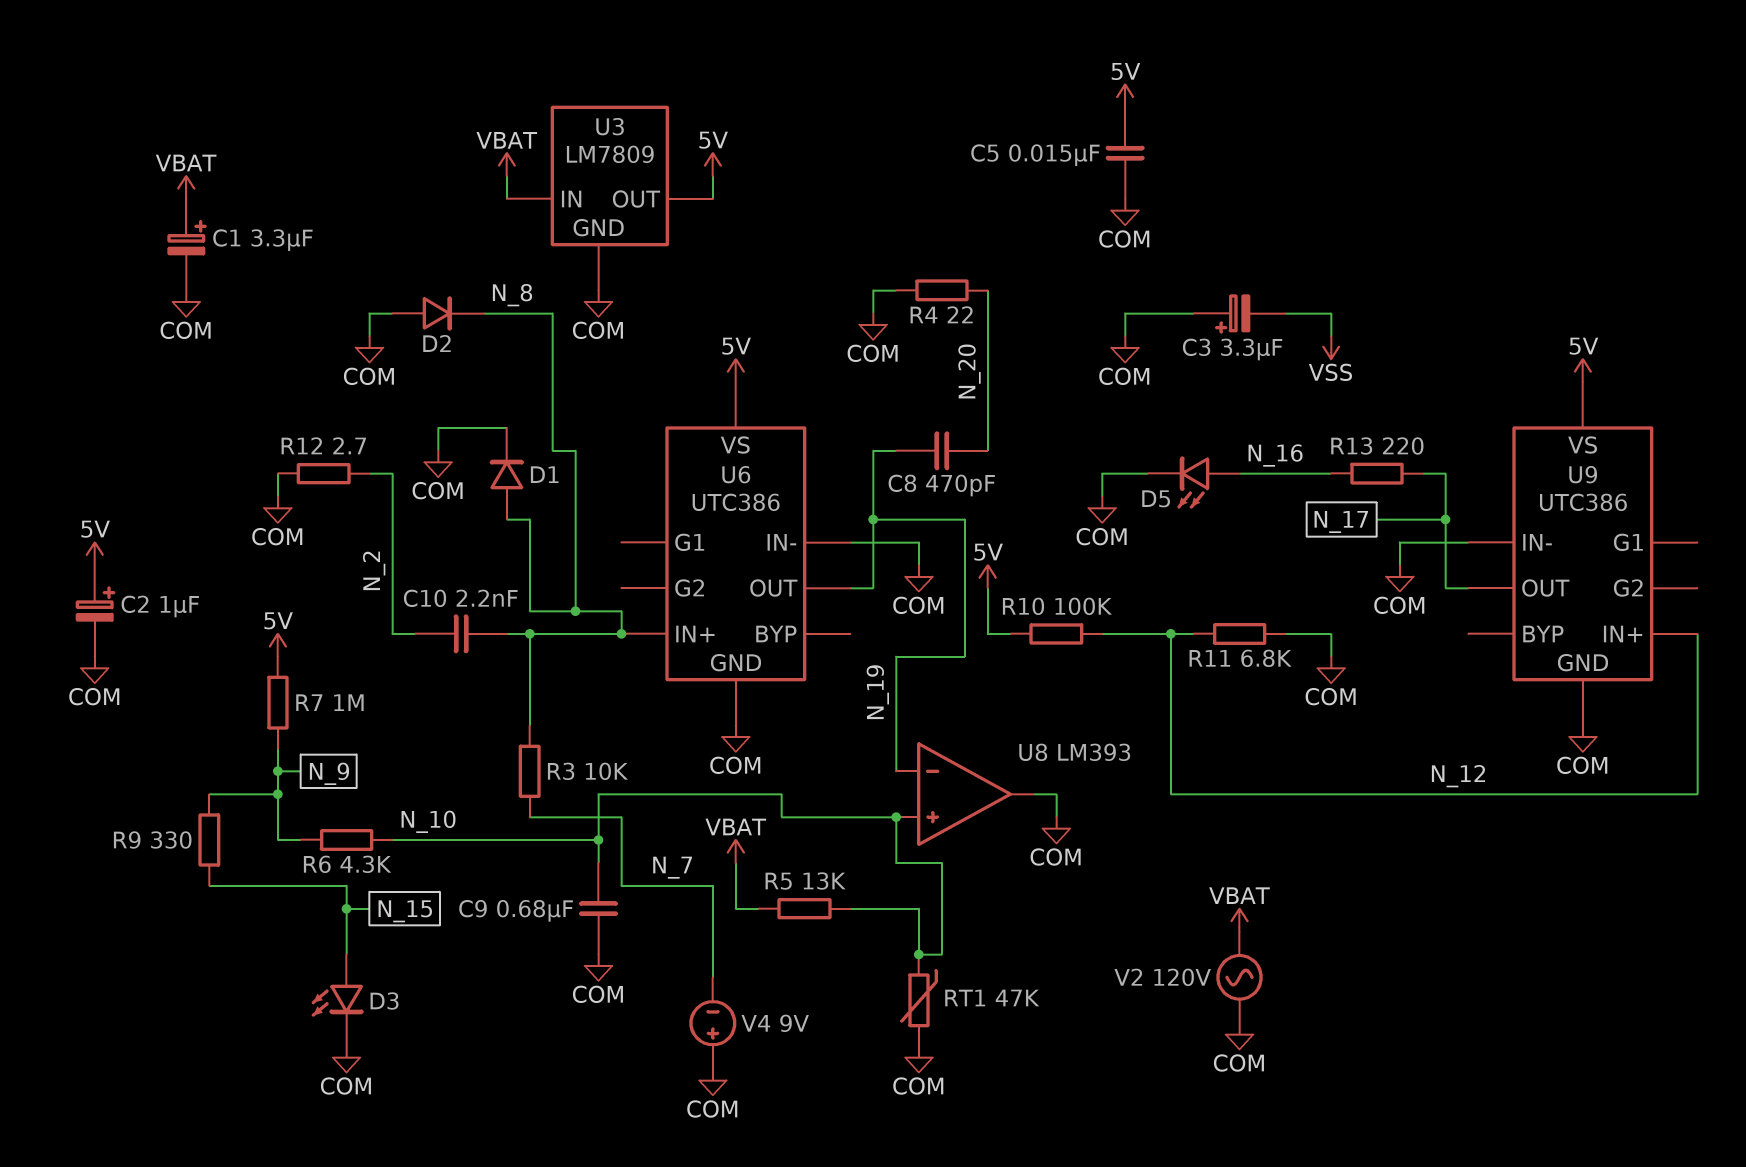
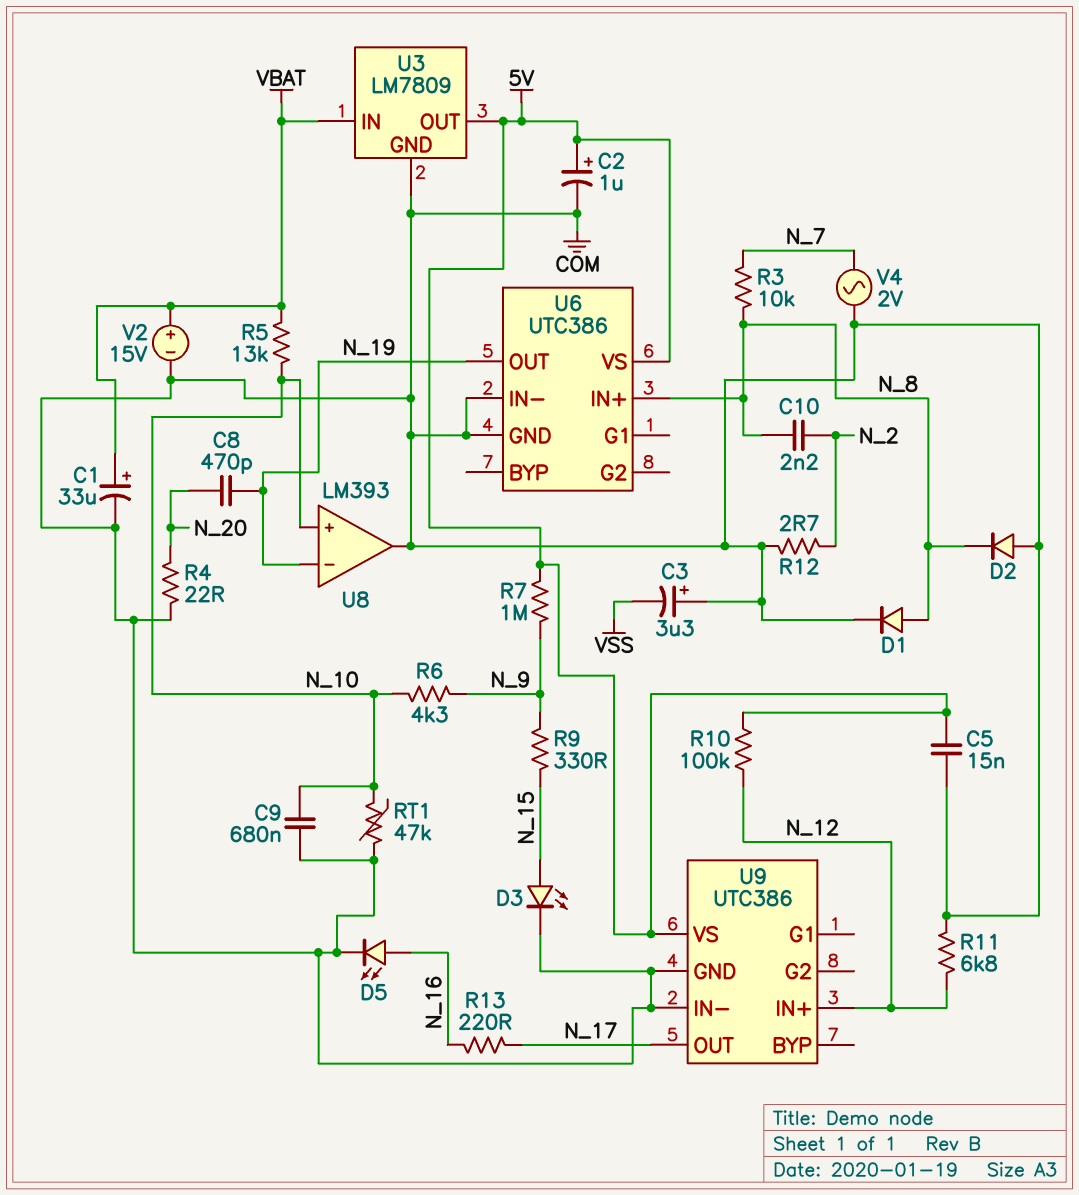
C1: 3.3uF (plus VBAT, minus COM) -> 33uF (plus VBAT, minus COM)
V2: AC 120V (COM, VBAT) -> 15V (plus VBAT, minus COM)
V4: 9V (plus COM, minus N_7) -> AC 2V (COM, N_7)

